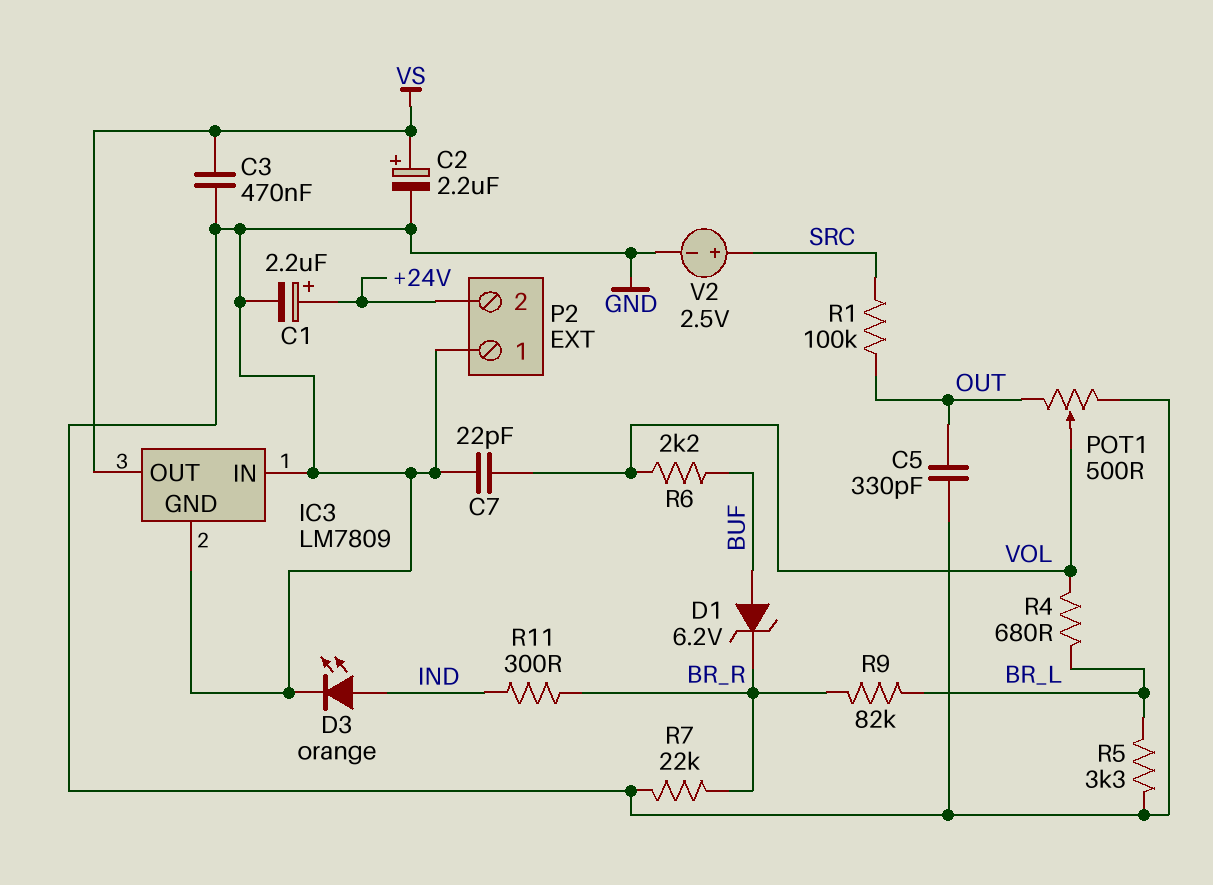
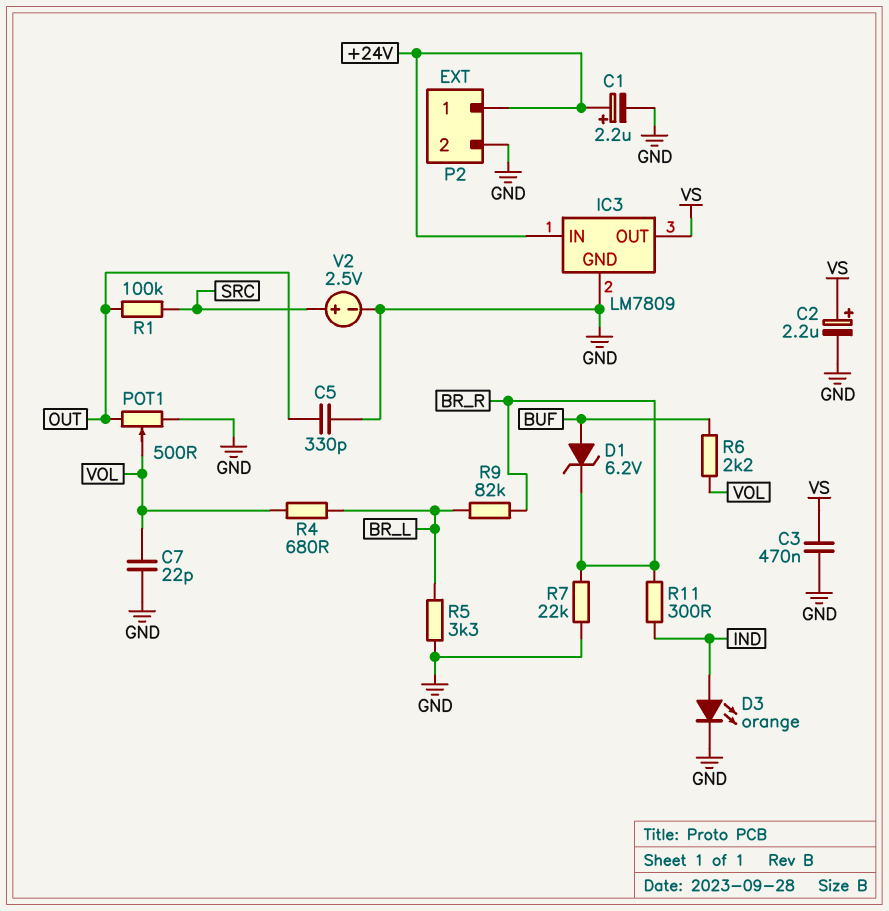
IC3 pin IN: GND -> +24V
P2 pin 1: GND -> +24V
P2 pin 2: +24V -> GND

